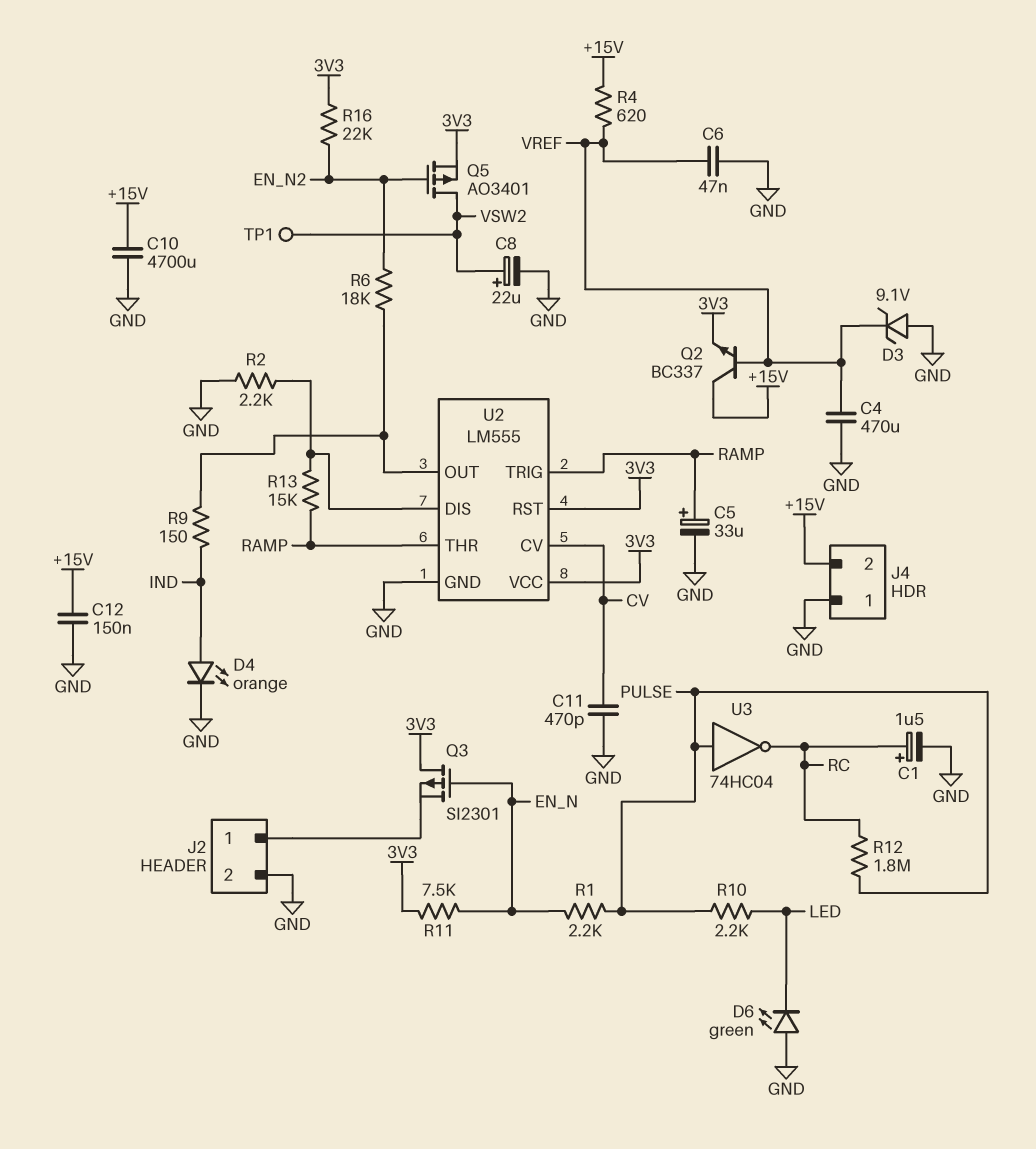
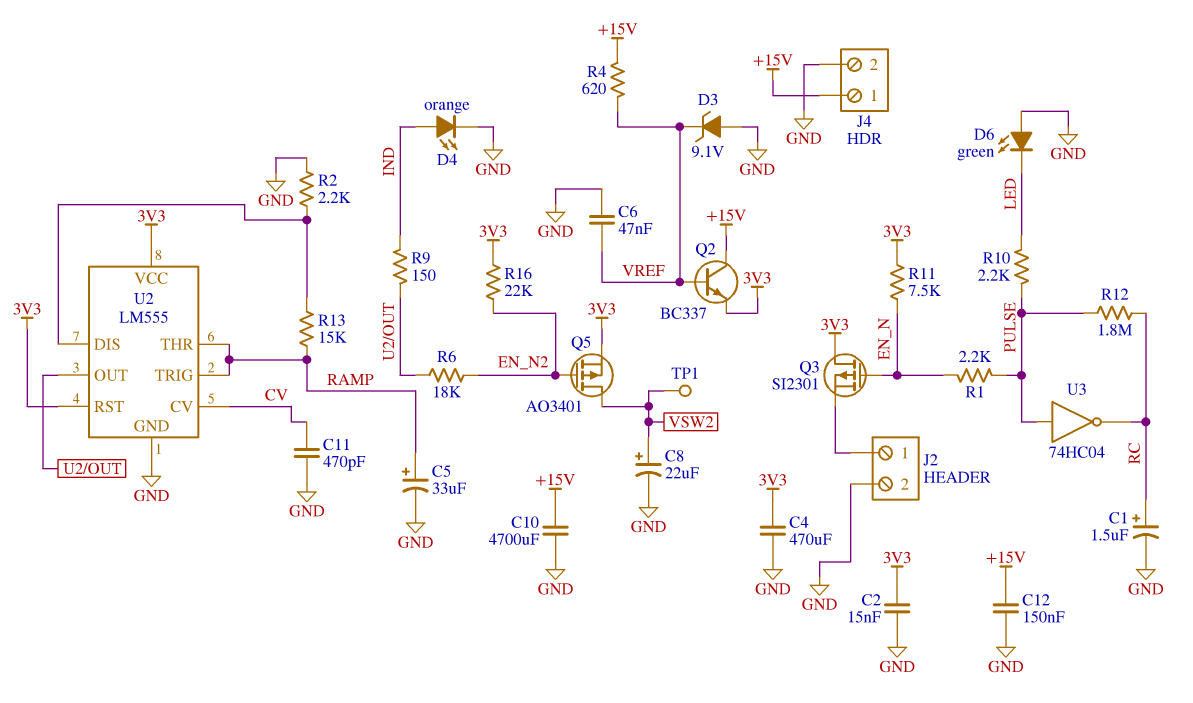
C2: none -> 15nF (3V3, GND)
C4: 470uF (GND, VREF) -> 470uF (3V3, GND)
J4 pin 1: GND -> +15V
J4 pin 2: +15V -> GND

